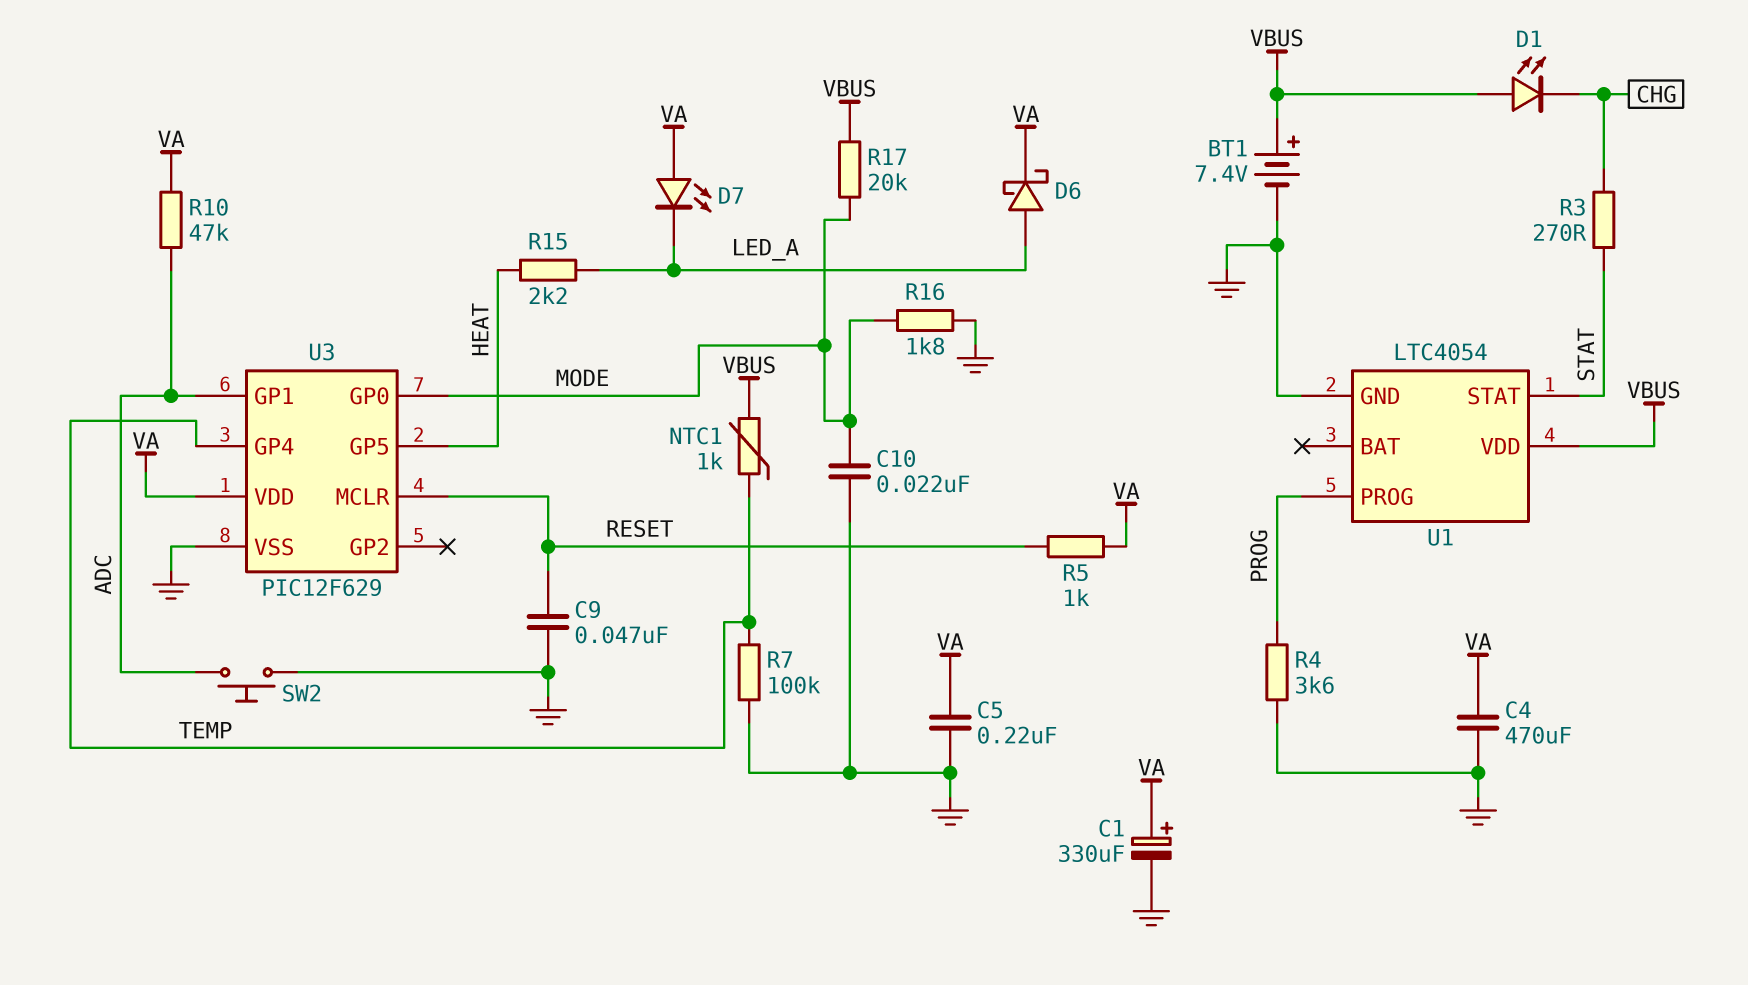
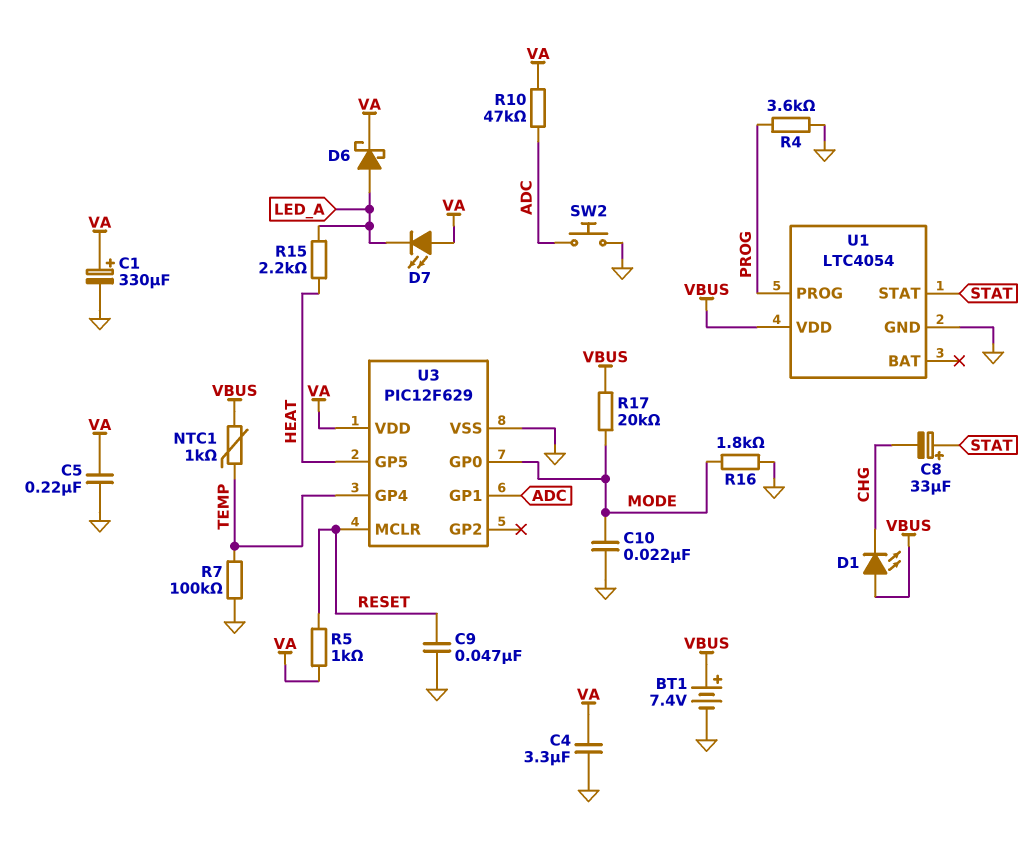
C4: 470uF (GND, VA) -> 3.3uF (GND, VA)
C8: none -> 33uF (plus STAT, minus CHG)
R3: 270 (CHG, STAT) -> none

